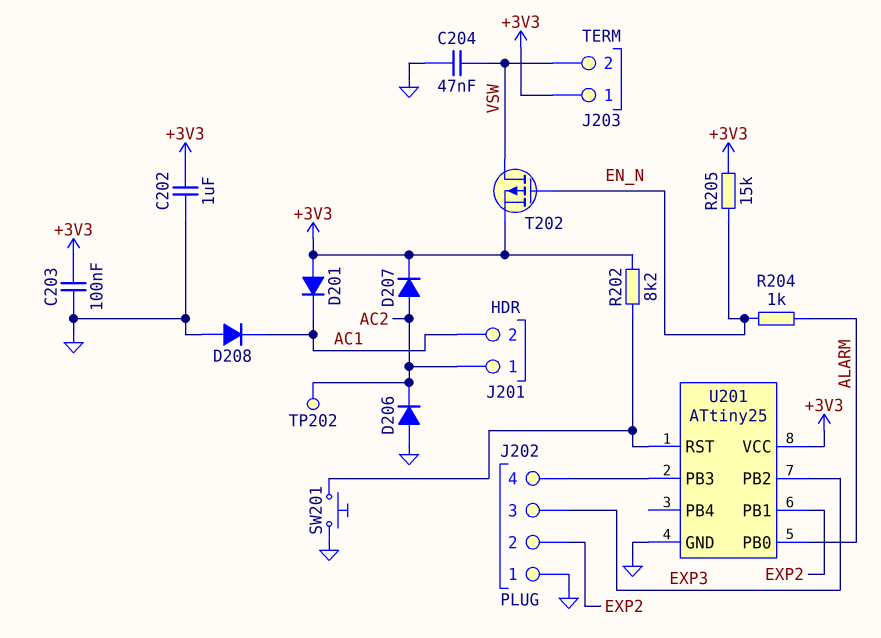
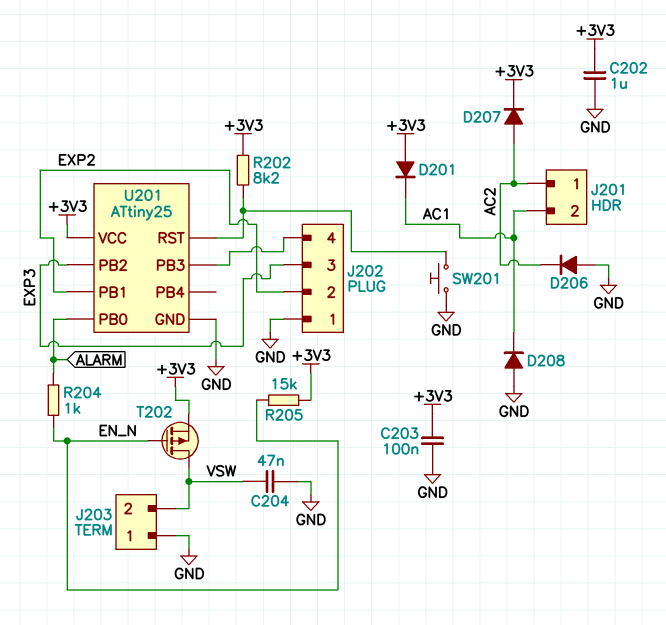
J203 pin 1: +3V3 -> GND
TP202: test point (AC2) -> none

